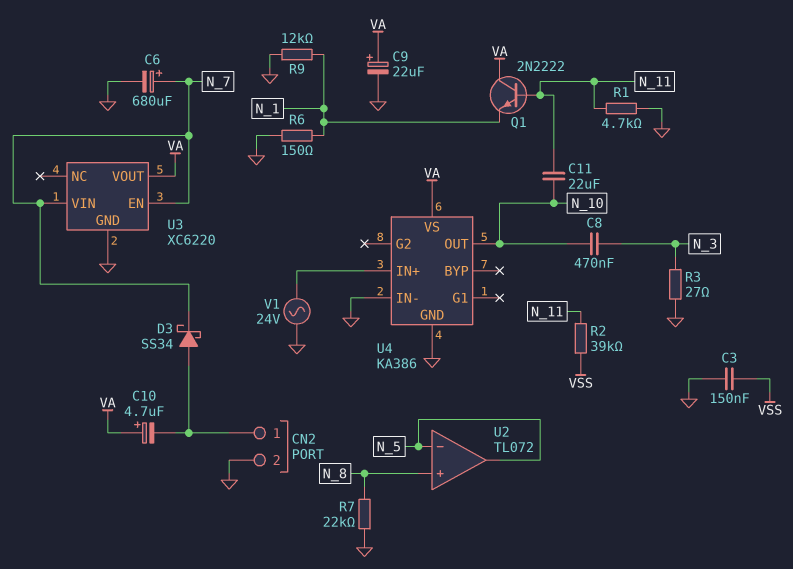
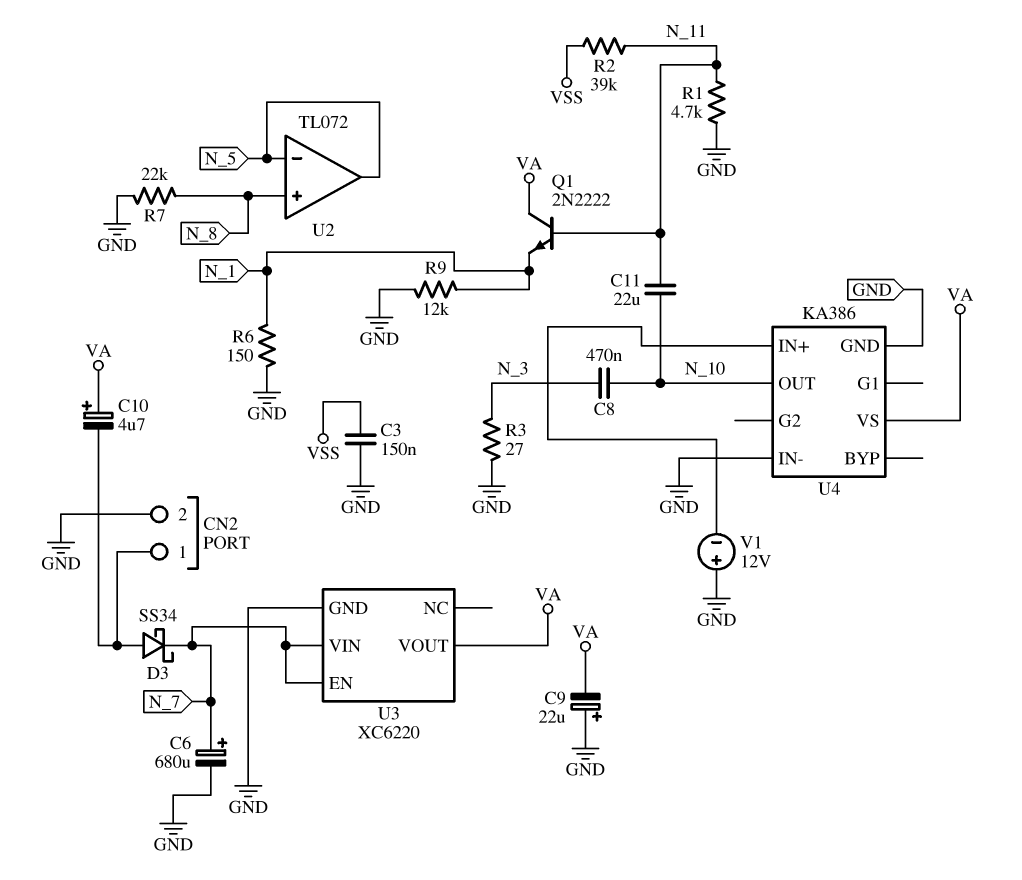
C9: 22uF (plus VA, minus GND) -> 22uF (plus GND, minus VA)
V1: AC 24V (GND, U4/IN+) -> 12V (plus GND, minus U4/IN+)

